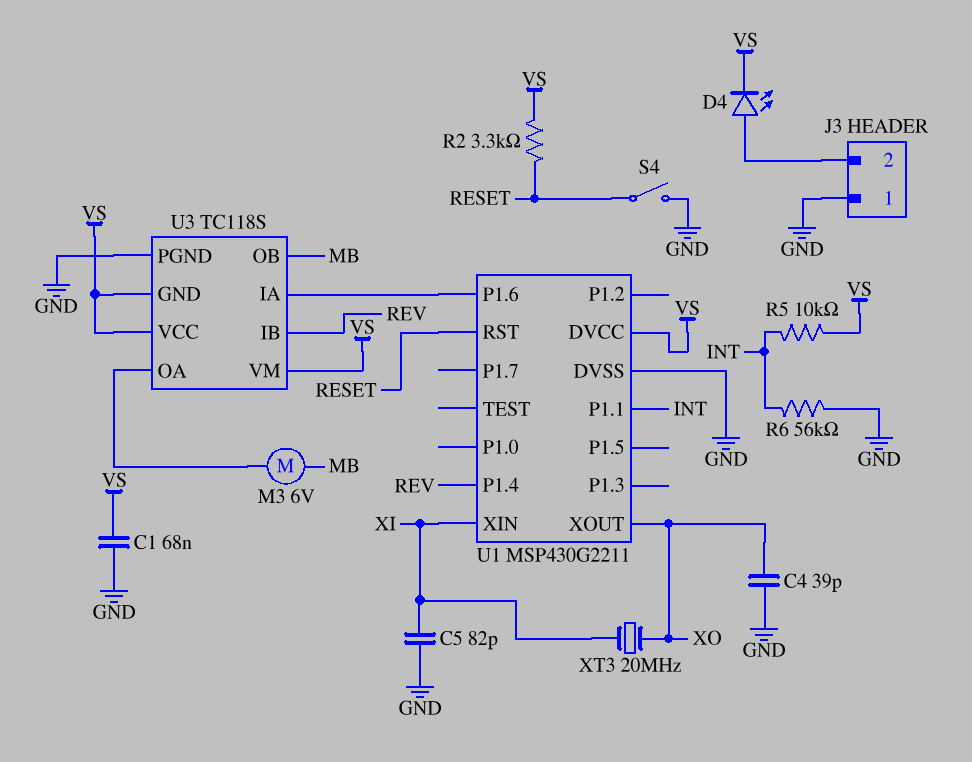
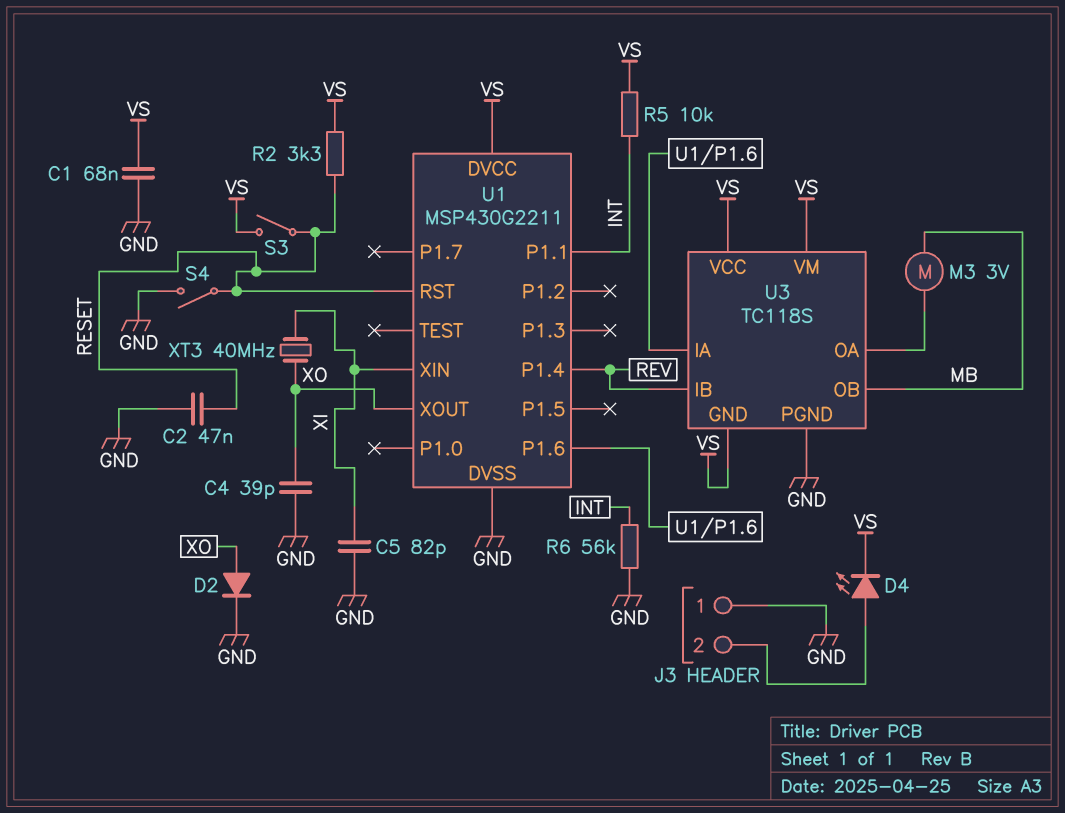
C2: none -> 47nF (GND, RESET)
D2: none -> diode (A XO, K GND)
M3: motor 6V (MB, U3/OA) -> motor 3V (MB, U3/OA)
S3: none -> switch (RESET, VS)
XT3: 20MHz (XI, XO) -> 40MHz (XI, XO)

